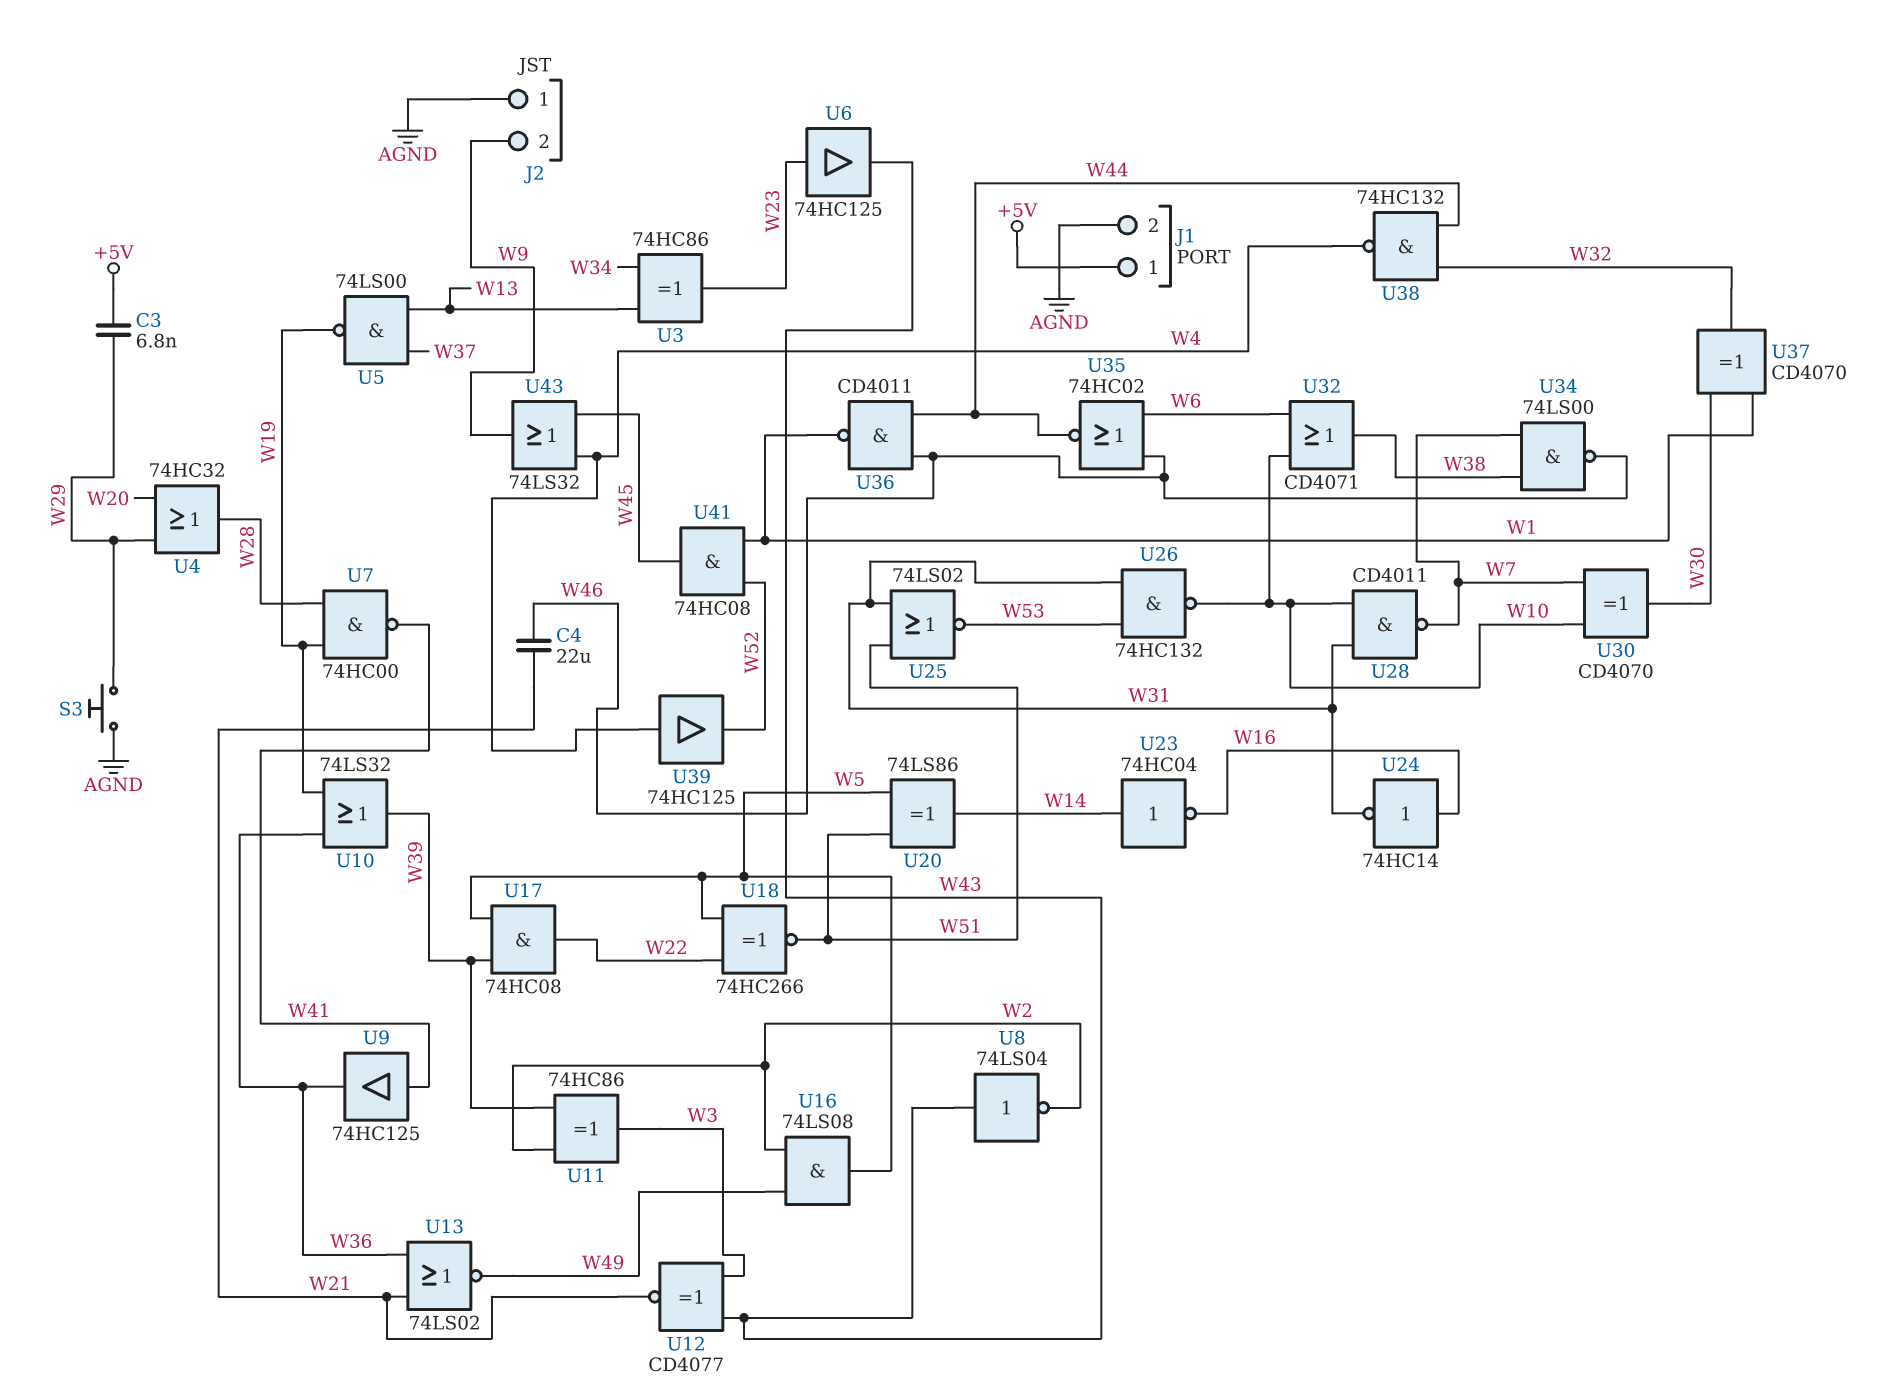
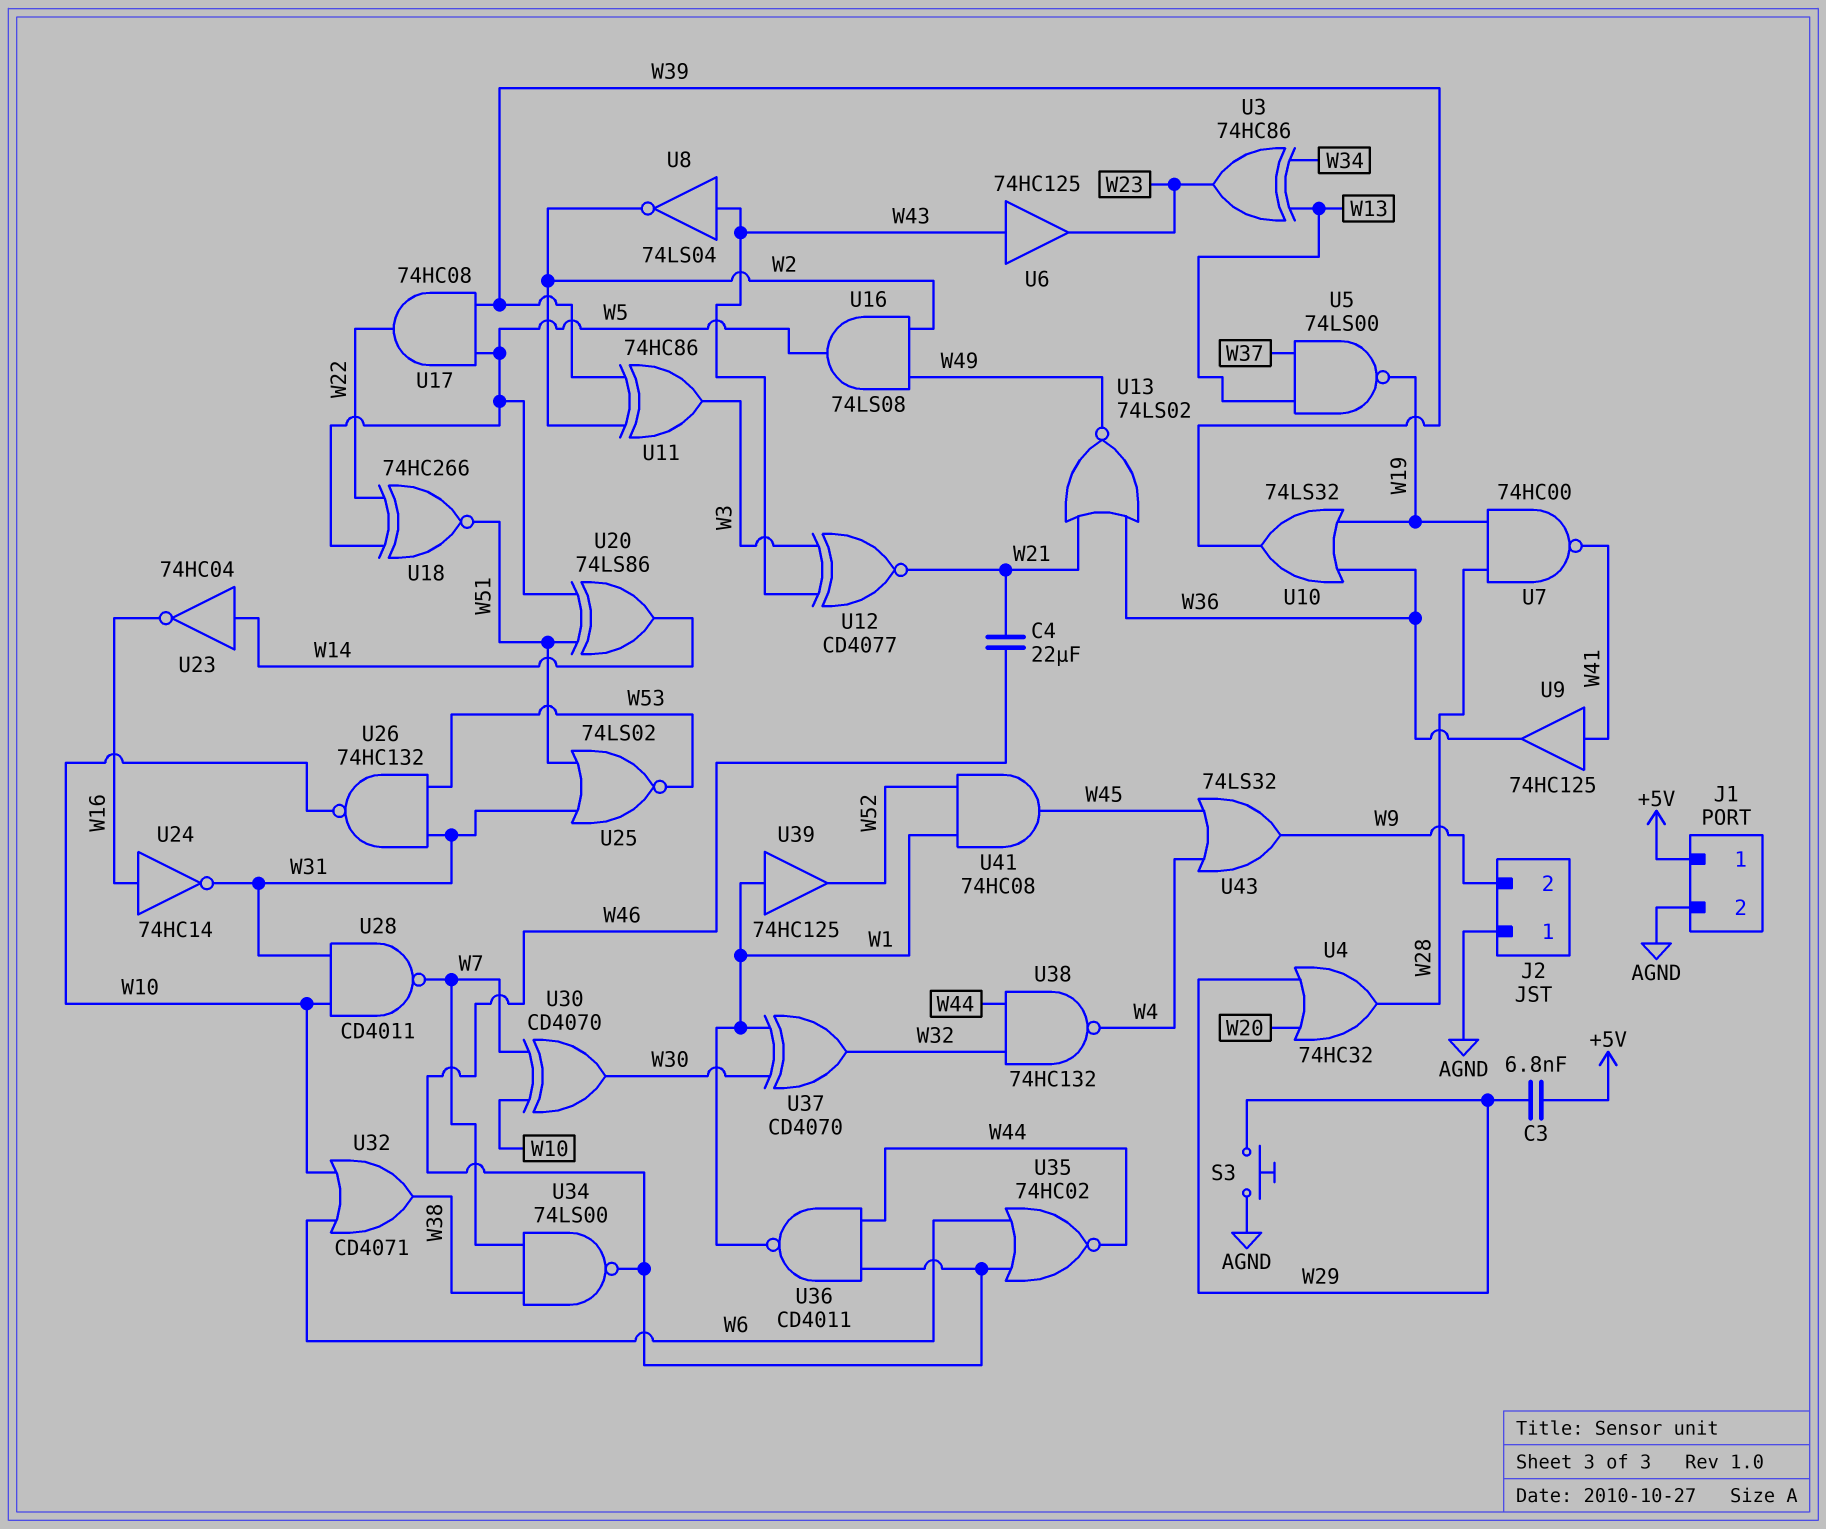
U6: buffer 74HC125 (in W23, out W43) -> buffer 74HC125 (in W43, out W23)
U39: buffer 74HC125 (in W4, out W52) -> buffer 74HC125 (in W1, out W52)

